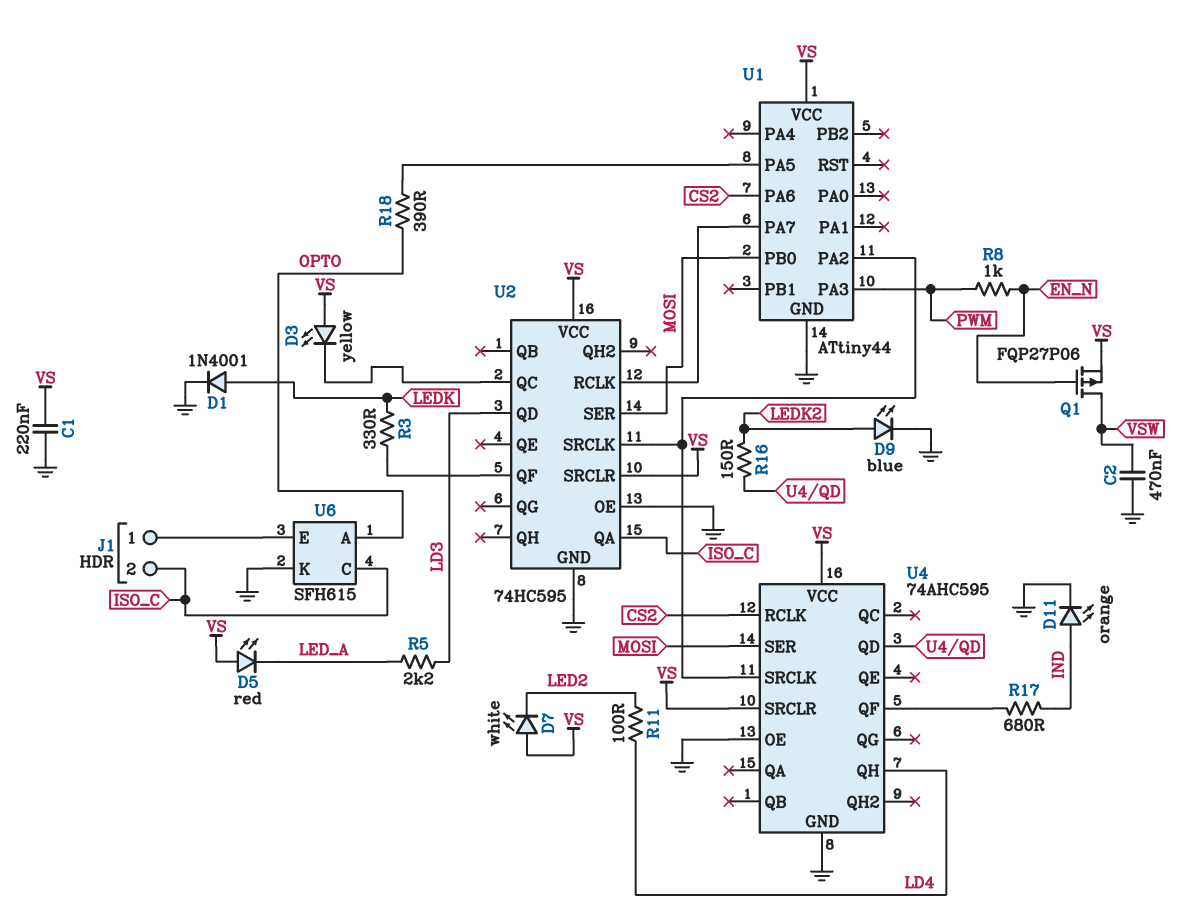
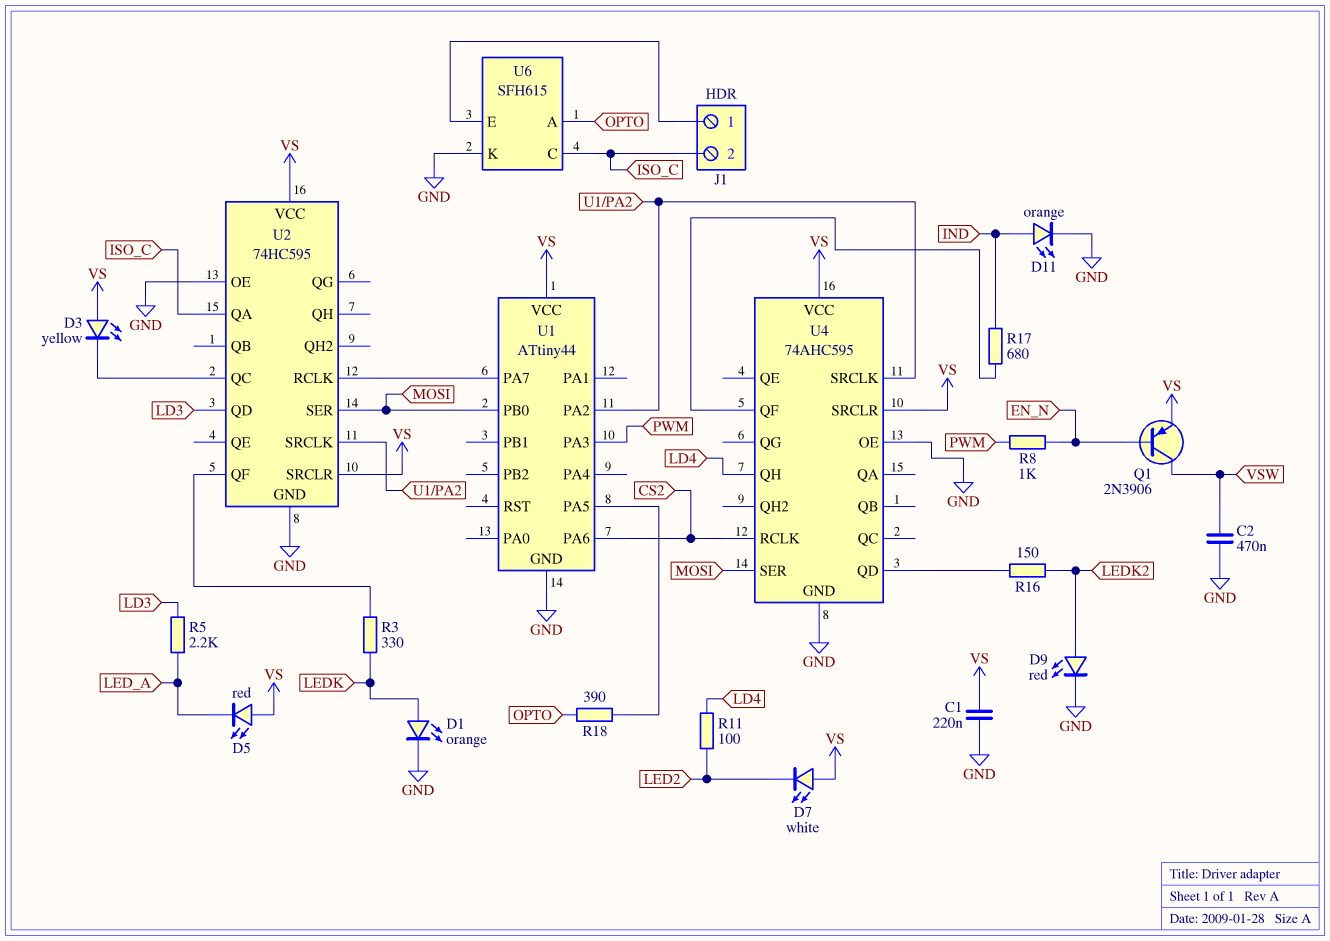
D1: diode 1N4001 (A LEDK, K GND) -> LED orange (A LEDK, K GND)
D9: LED blue (A LEDK2, K GND) -> LED red (A LEDK2, K GND)
Q1: PMOS FQP27P06 (G EN_N, D VSW, S VS) -> PNP 2N3906 (B EN_N, C VSW, E VS)

